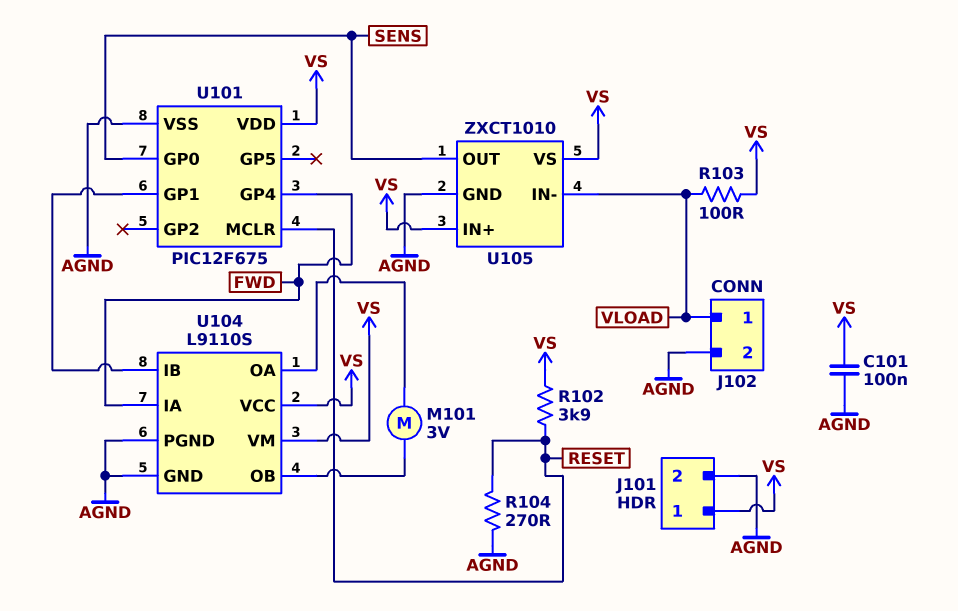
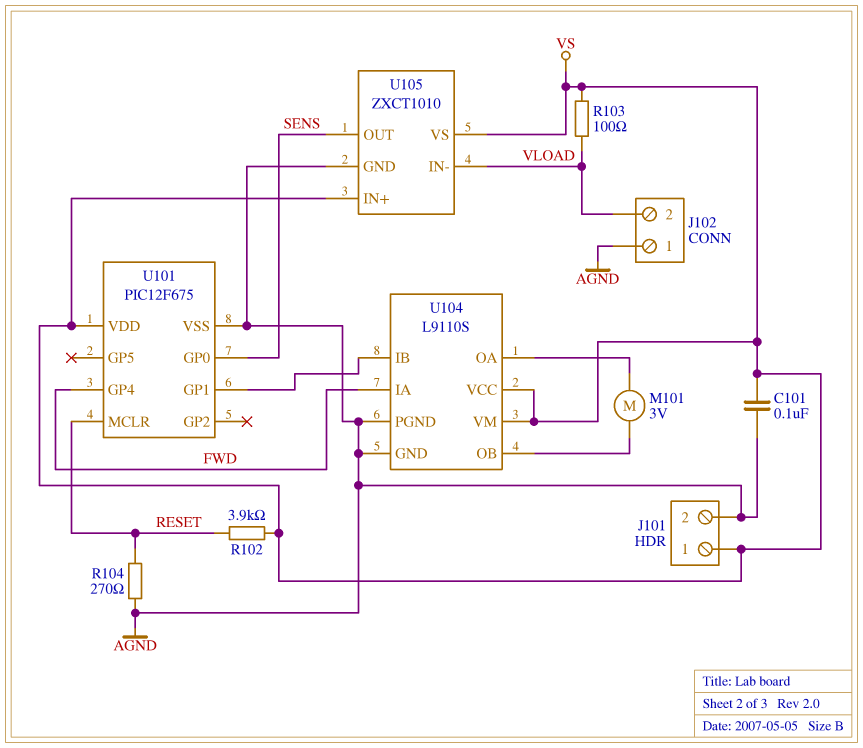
J102 pin 1: VLOAD -> AGND
J102 pin 2: AGND -> VLOAD

